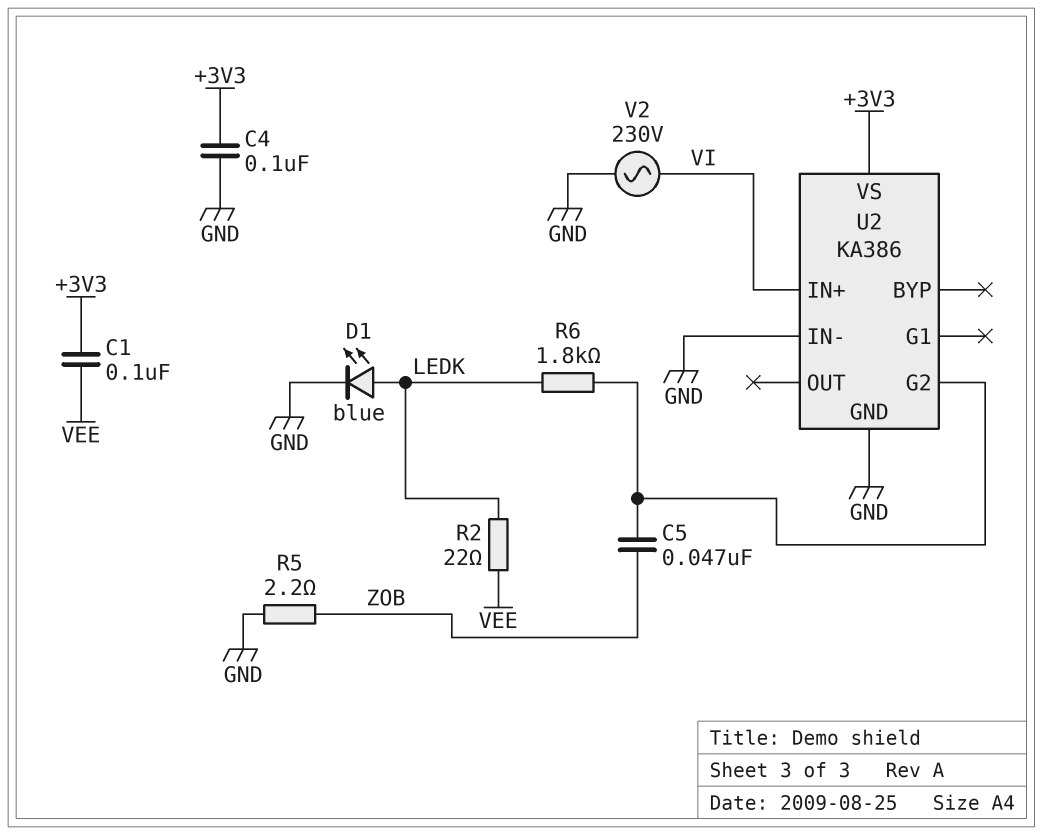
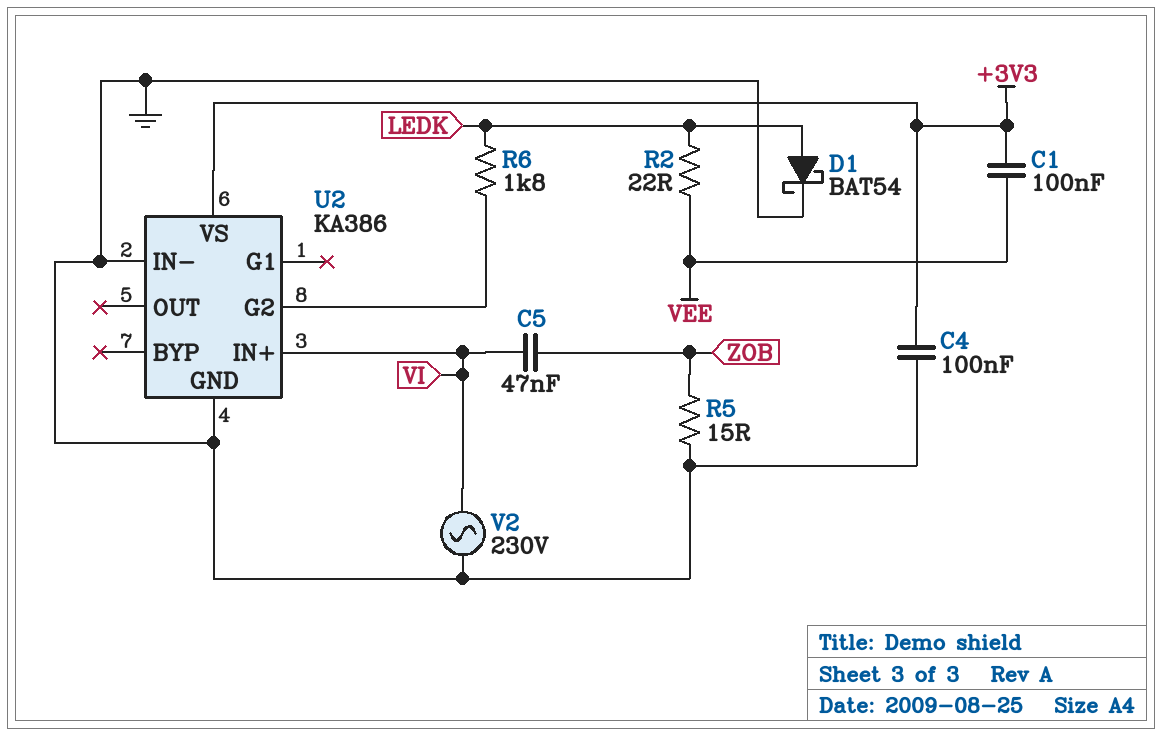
C5: 47nF (U2/G2, ZOB) -> 47nF (VI, ZOB)
D1: LED blue (A LEDK, K GND) -> schottky BAT54 (A LEDK, K GND)
R5: 2.2 (GND, ZOB) -> 15 (GND, ZOB)

